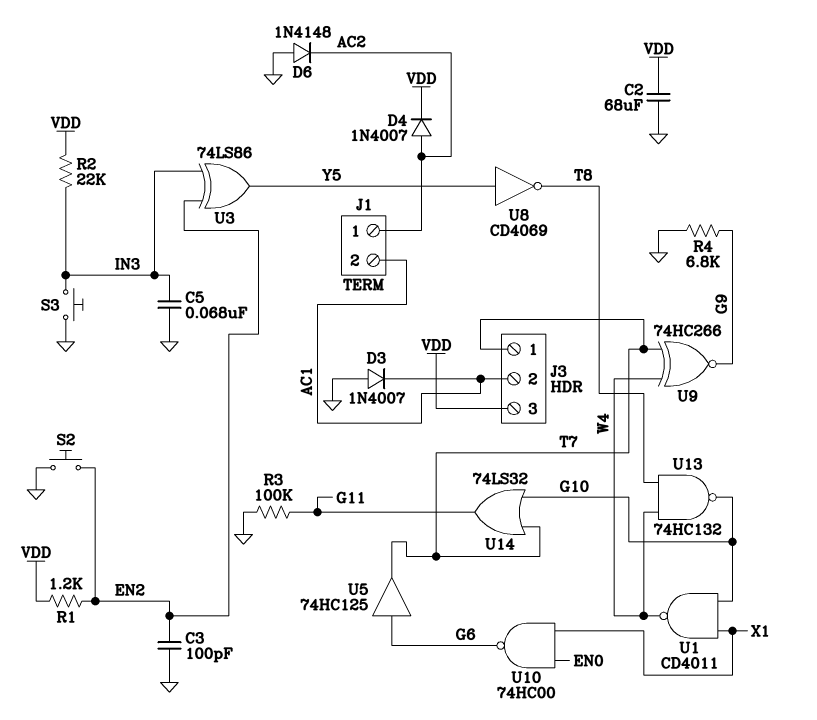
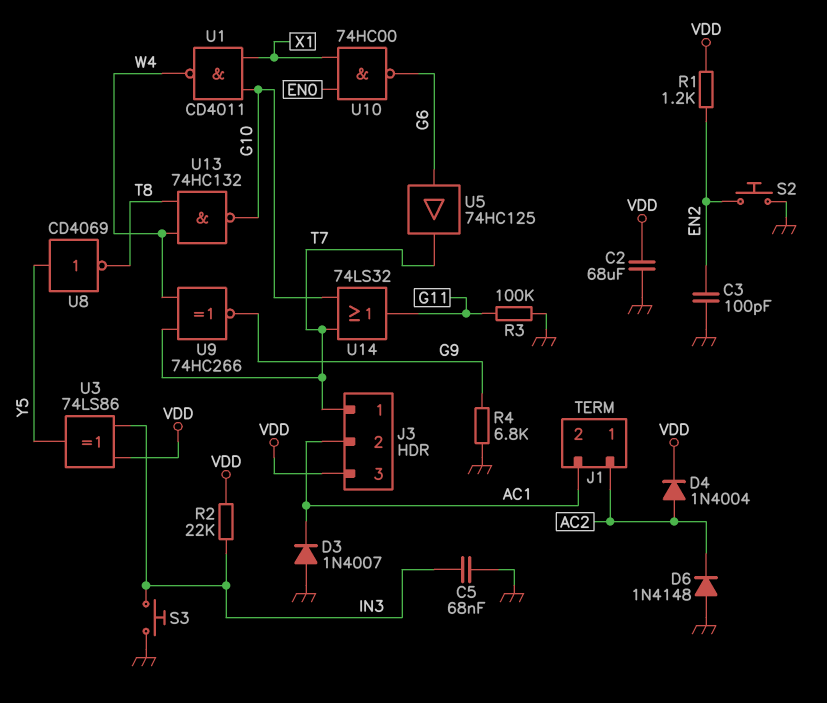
D4: diode 1N4007 (A AC2, K VDD) -> diode 1N4004 (A AC2, K VDD)
U3: XOR 74LS86 (in EN2, in IN3, out Y5) -> XOR 74LS86 (in IN3, in VDD, out Y5)

